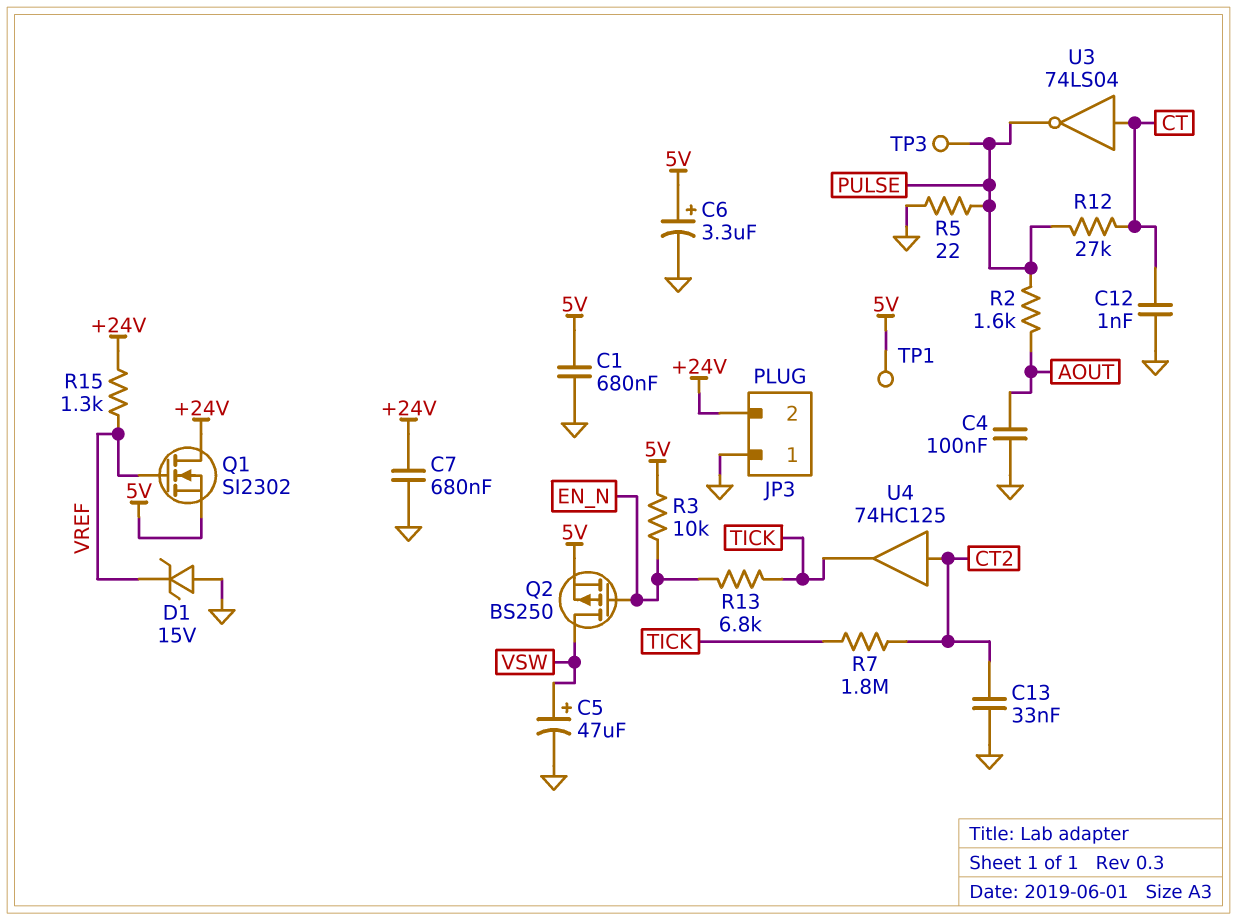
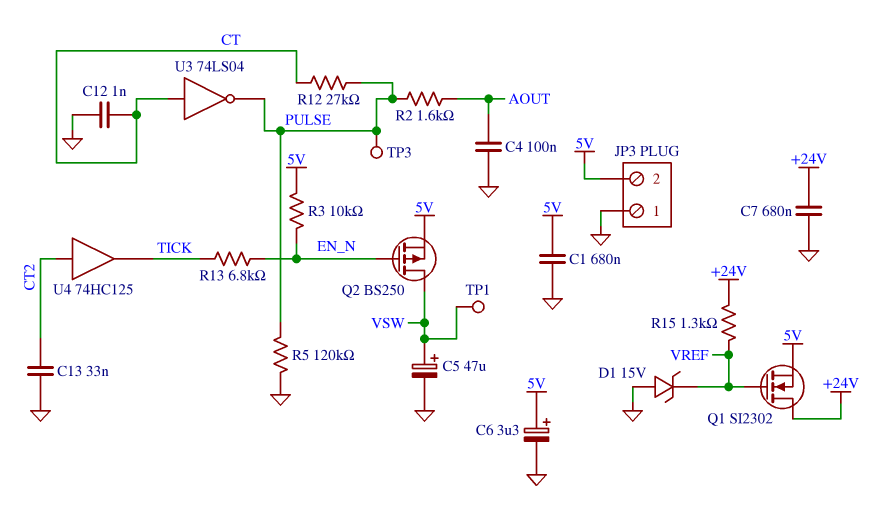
JP3 pin 2: +24V -> 5V
R5: 22 (GND, PULSE) -> 120k (GND, PULSE)
R7: 1.8M (CT2, TICK) -> none
TP1: test point (5V) -> test point (VSW)

